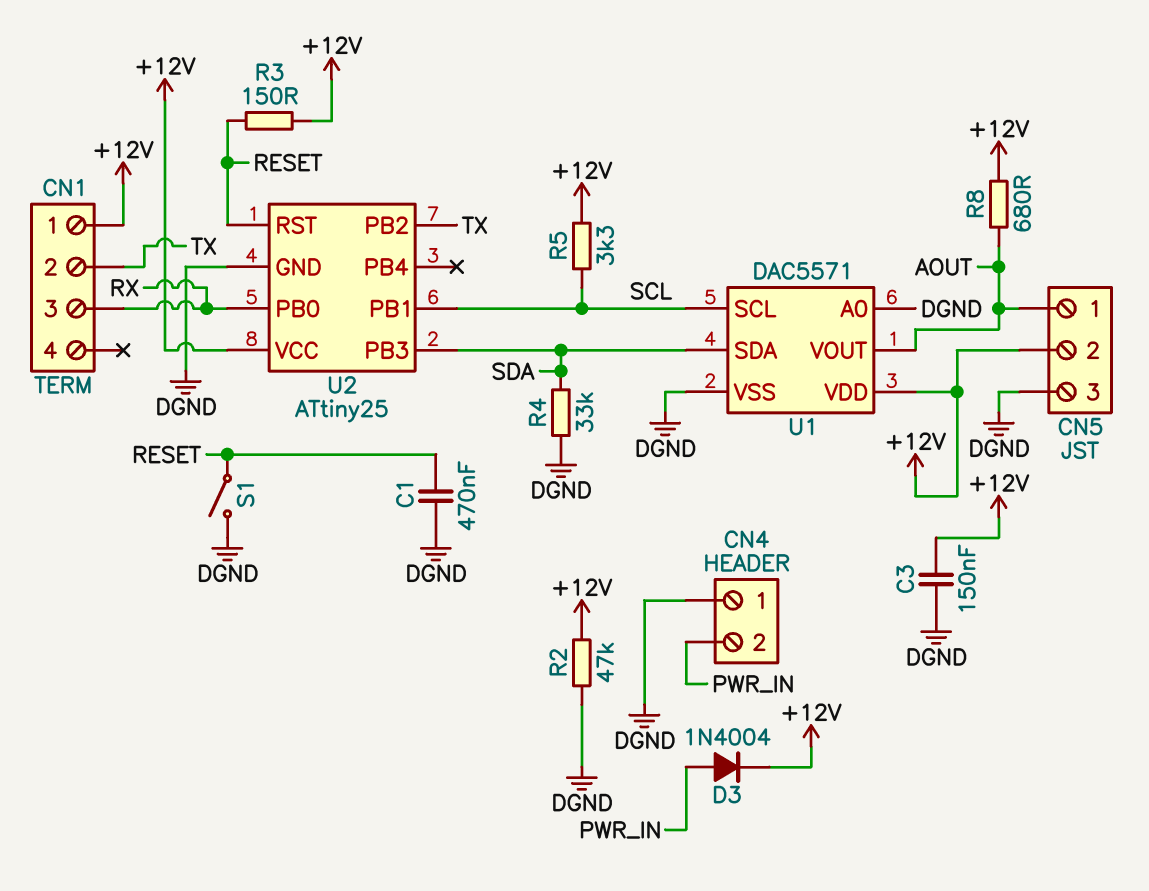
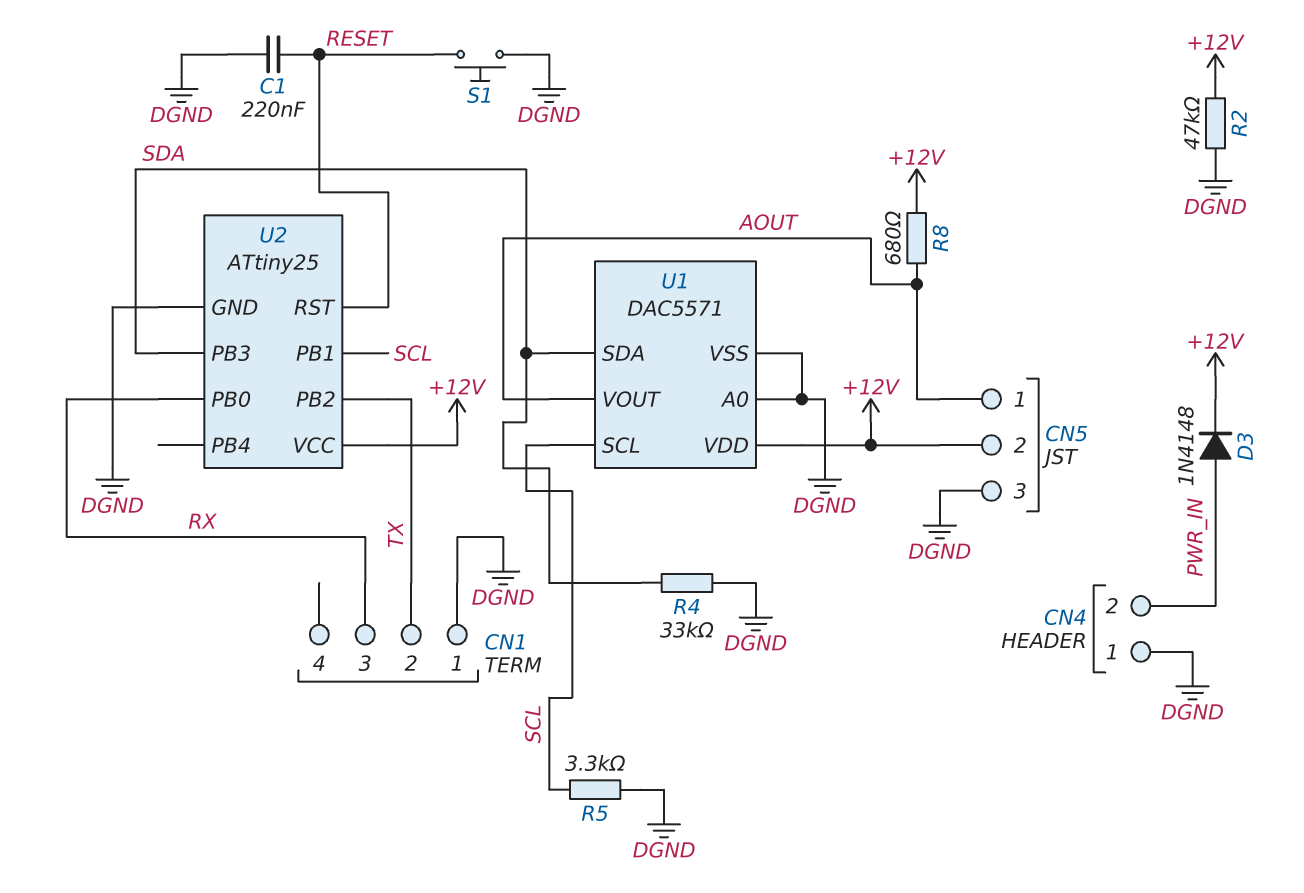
C1: 470nF (DGND, RESET) -> 220nF (DGND, RESET)
C3: 150nF (+12V, DGND) -> none
CN1 pin 1: +12V -> DGND
D3: diode 1N4004 (A PWR_IN, K +12V) -> diode 1N4148 (A PWR_IN, K +12V)
R3: 150 (+12V, RESET) -> none
R5: 3.3k (+12V, SCL) -> 3.3k (DGND, SCL)
S1: switch (DGND, RESET) -> button (DGND, RESET)

